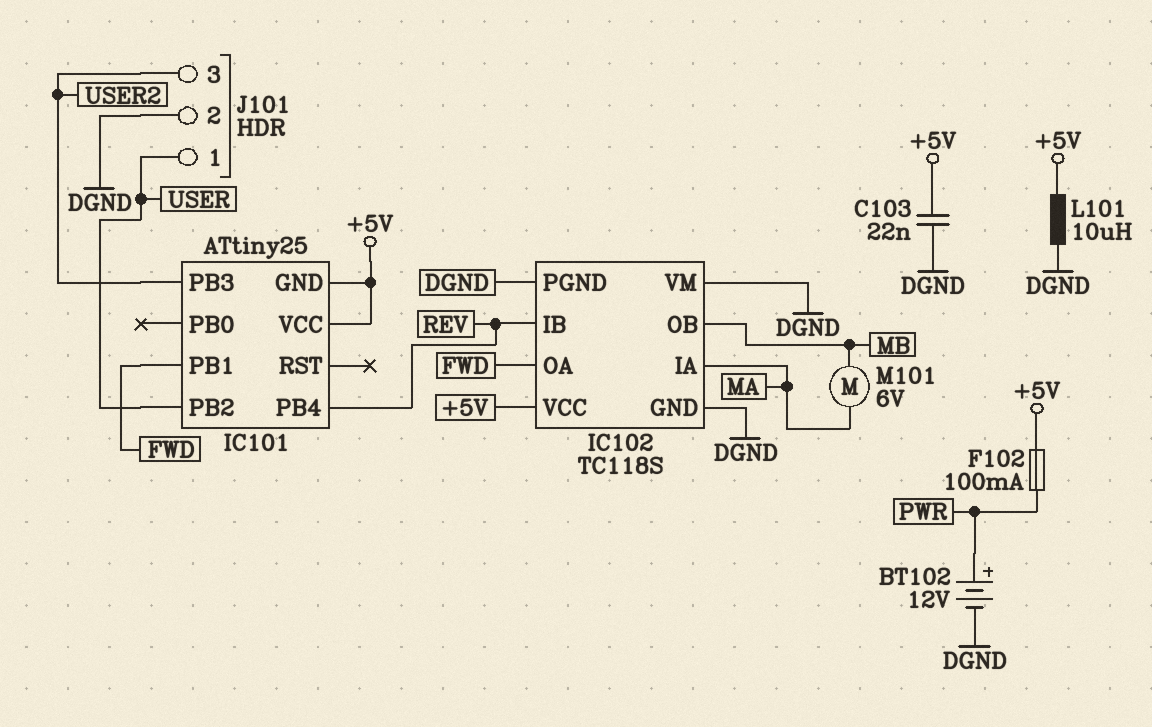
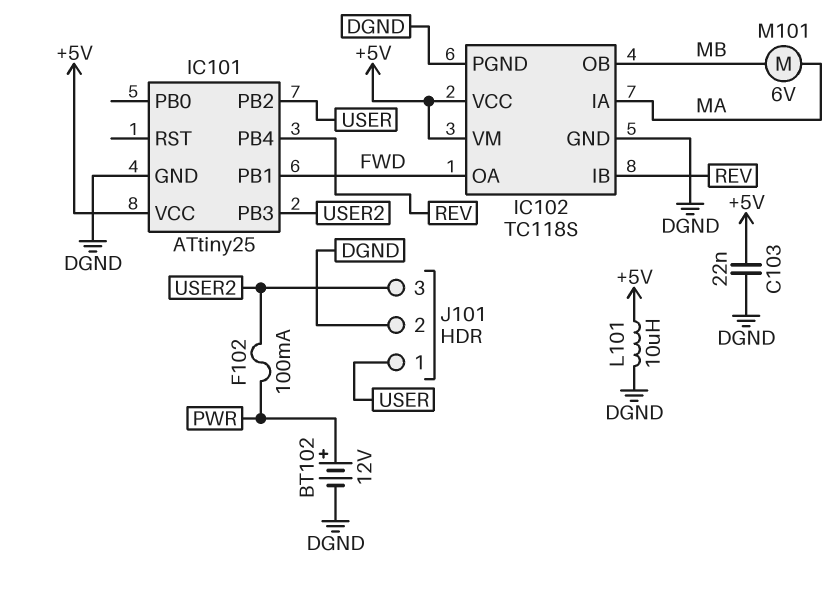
F102: 100mA (+5V, PWR) -> 100mA (PWR, USER2)
IC101 pin GND: +5V -> DGND
IC102 pin VM: DGND -> +5V

